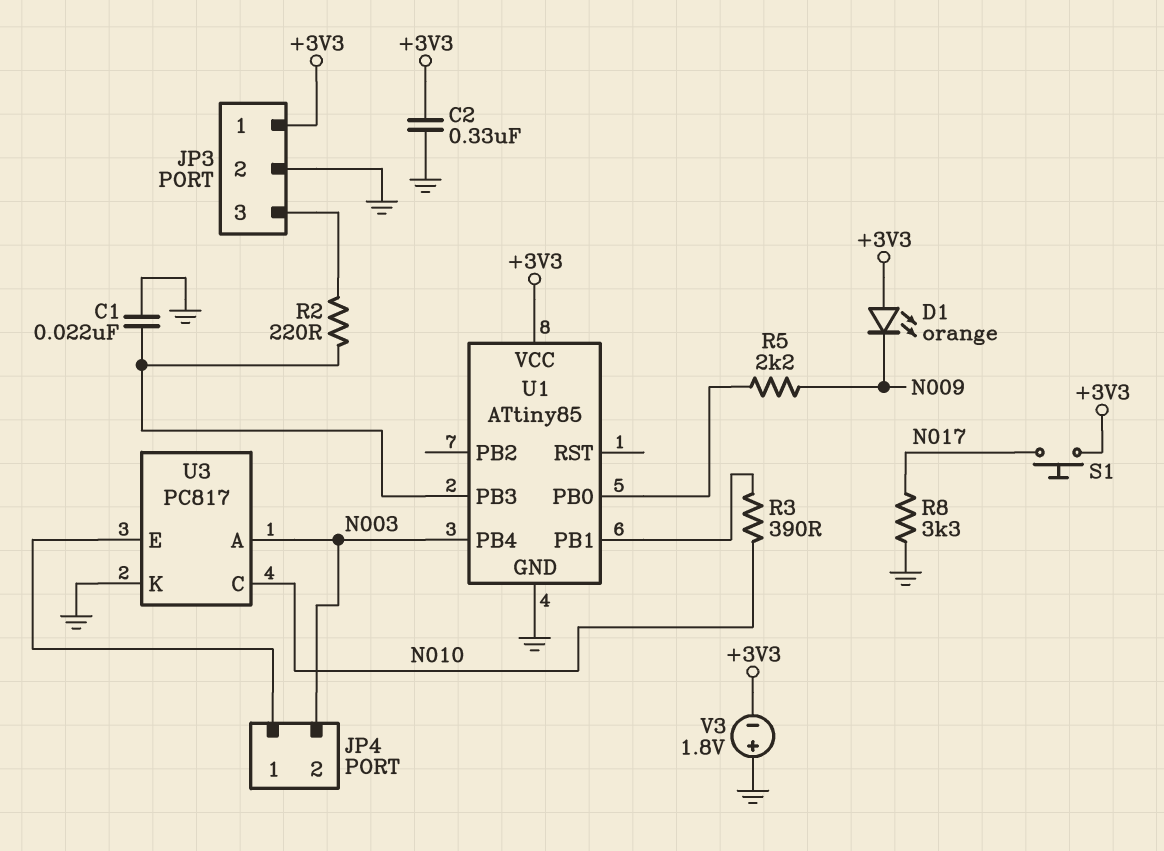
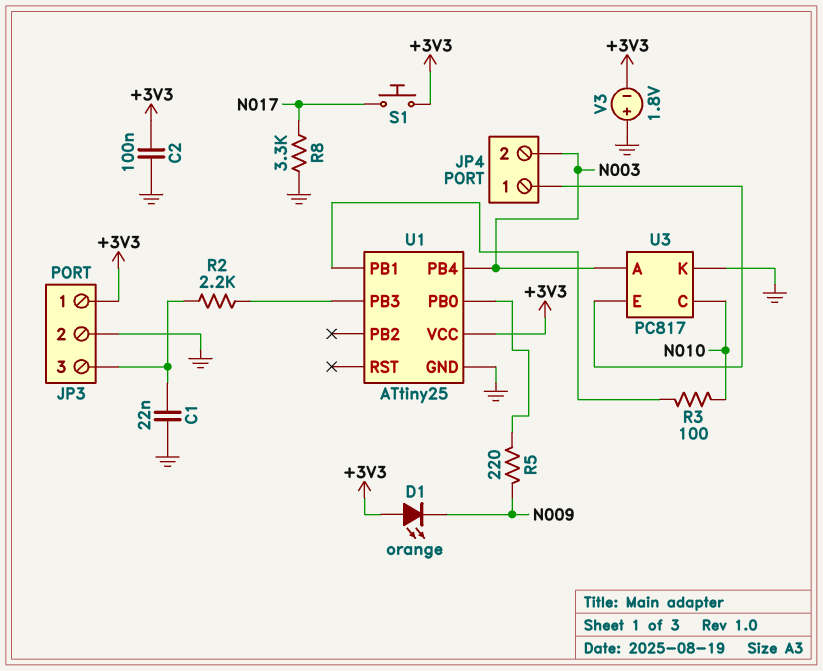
C1: 22nF (GND, U1/PB3) -> 22nF (GND, JP3/3)
C2: 330nF (+3V3, GND) -> 100nF (+3V3, GND)
R2: 220 (JP3/3, U1/PB3) -> 2.2k (JP3/3, U1/PB3)
R3: 390 (N010, U1/PB1) -> 100 (N010, U1/PB1)
R5: 2.2k (N009, U1/PB0) -> 220 (N009, U1/PB0)
U1: ATtiny85 -> ATtiny25

